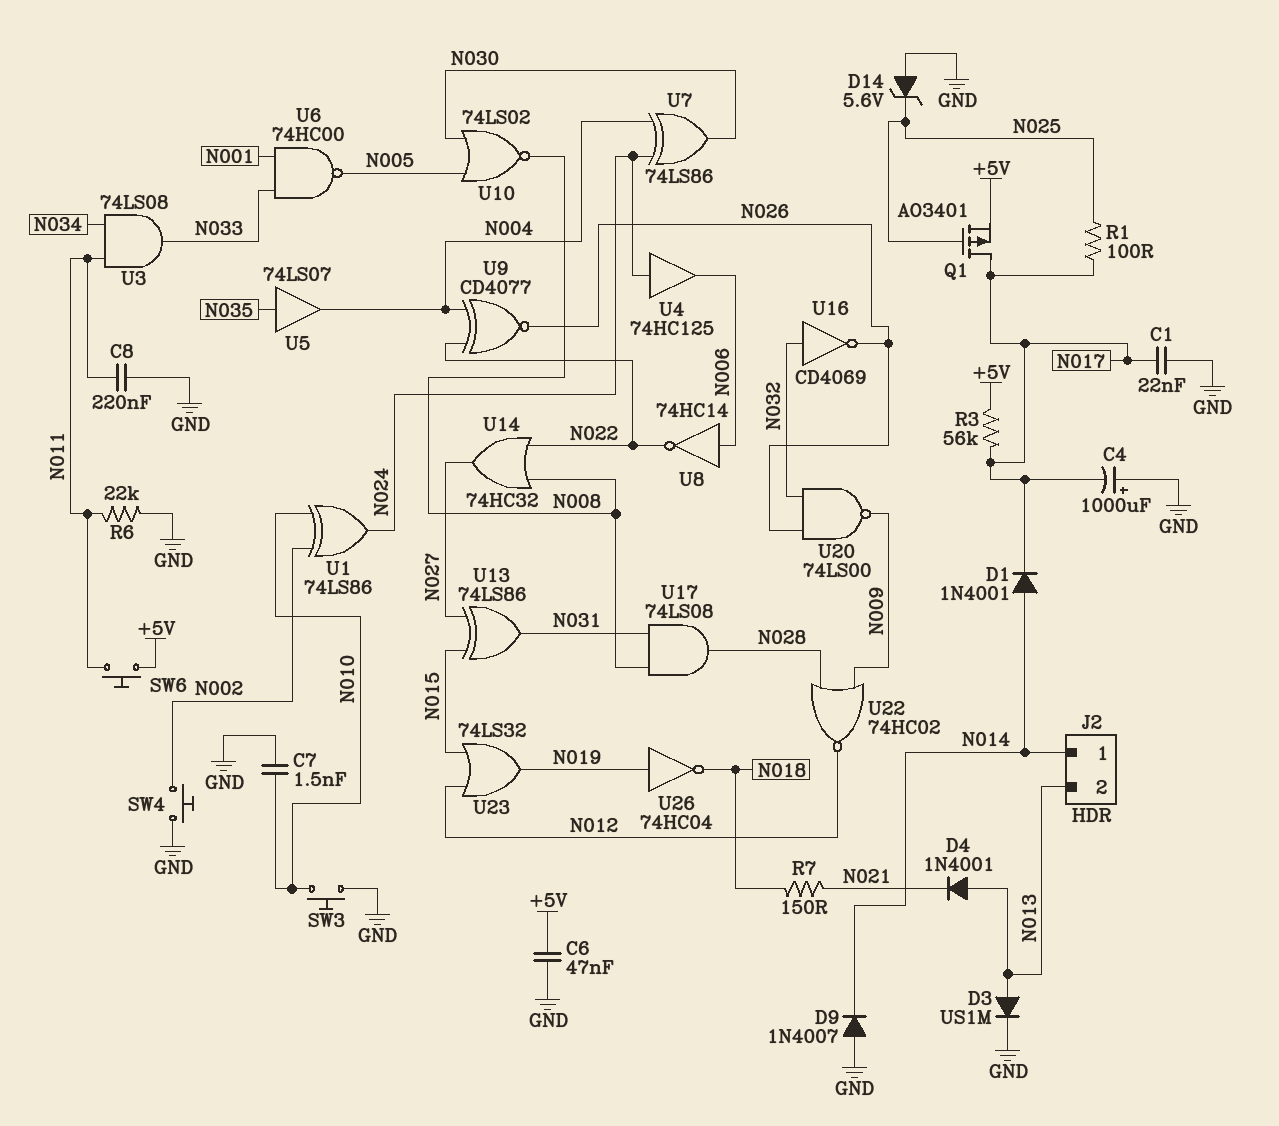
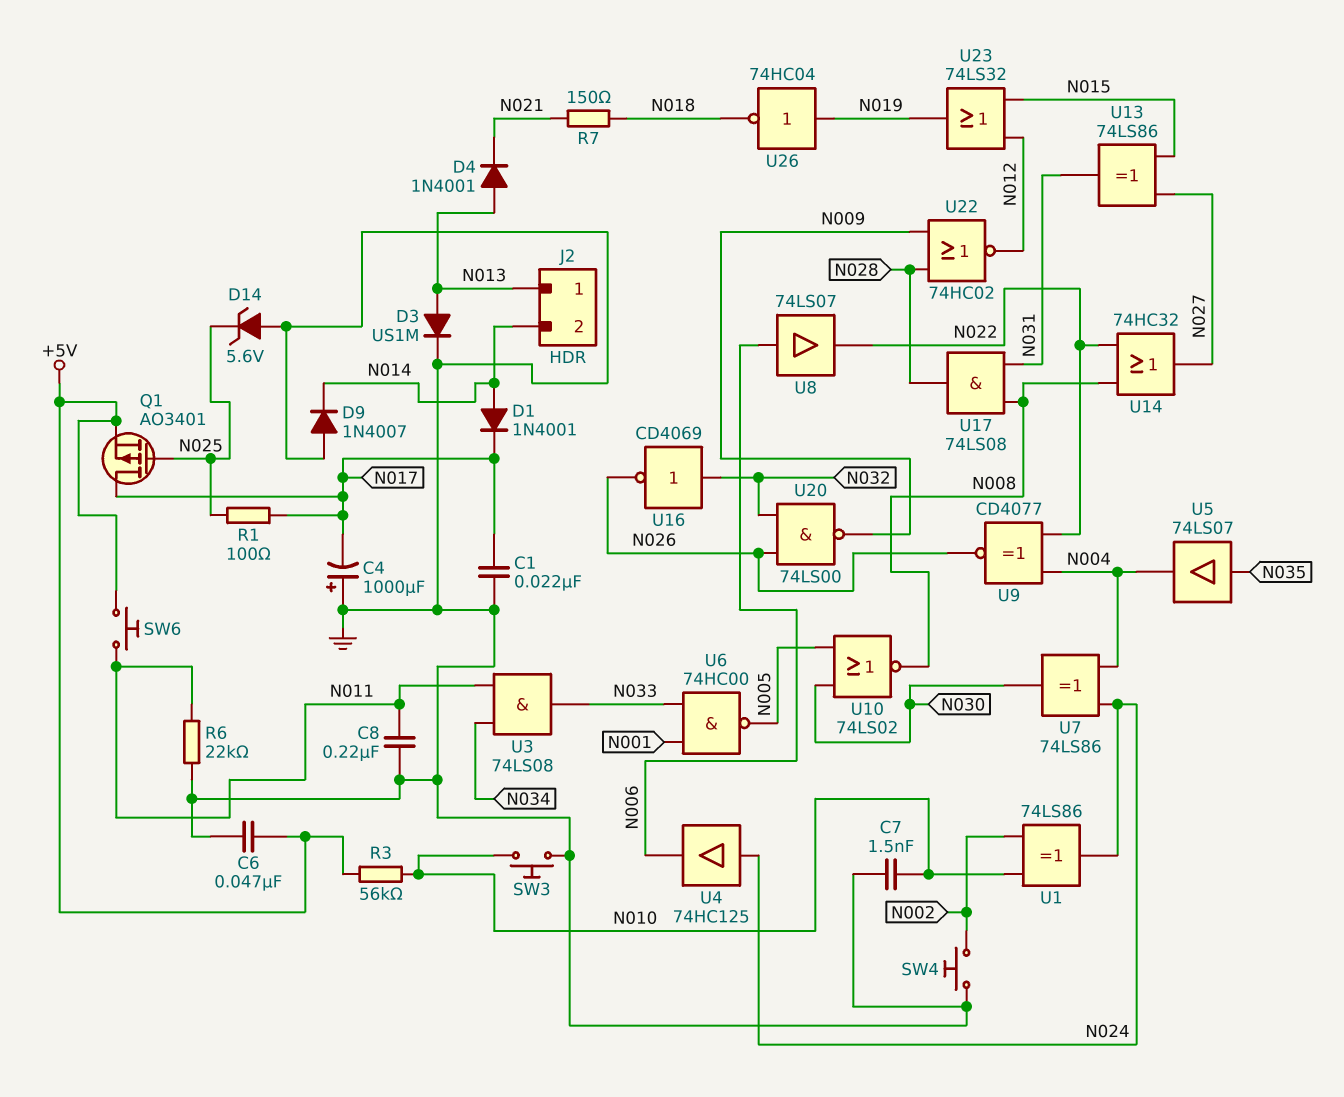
J2 pin 1: N014 -> N013
J2 pin 2: N013 -> N014
R3: 56k (+5V, N017) -> 56k (+5V, N010)
U8: NOT 74HC14 (in N006, out N022) -> buffer 74LS07 (in N006, out N022)

